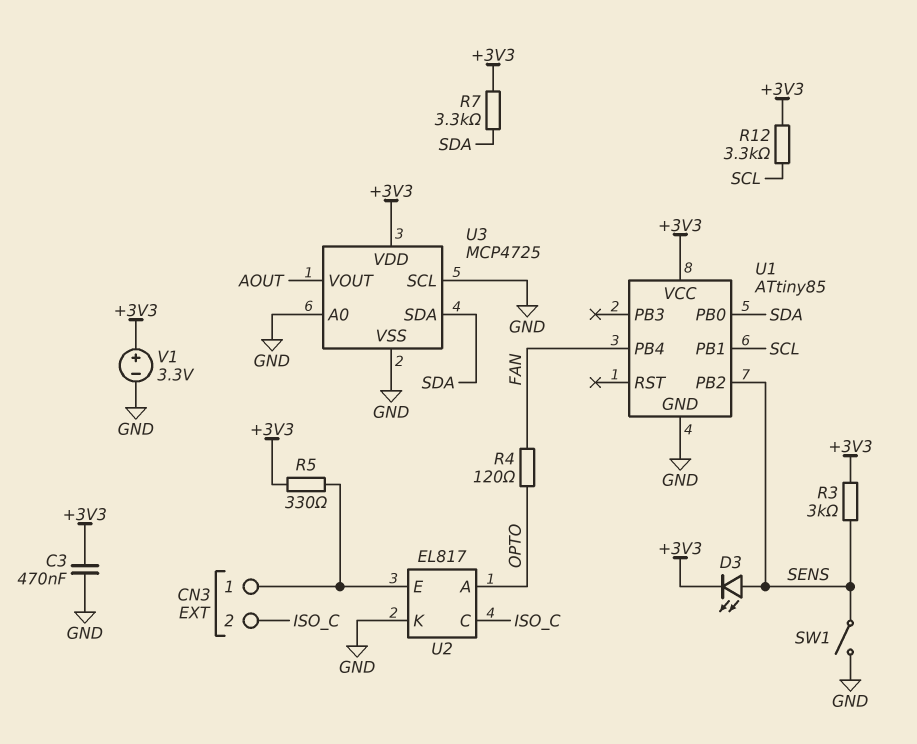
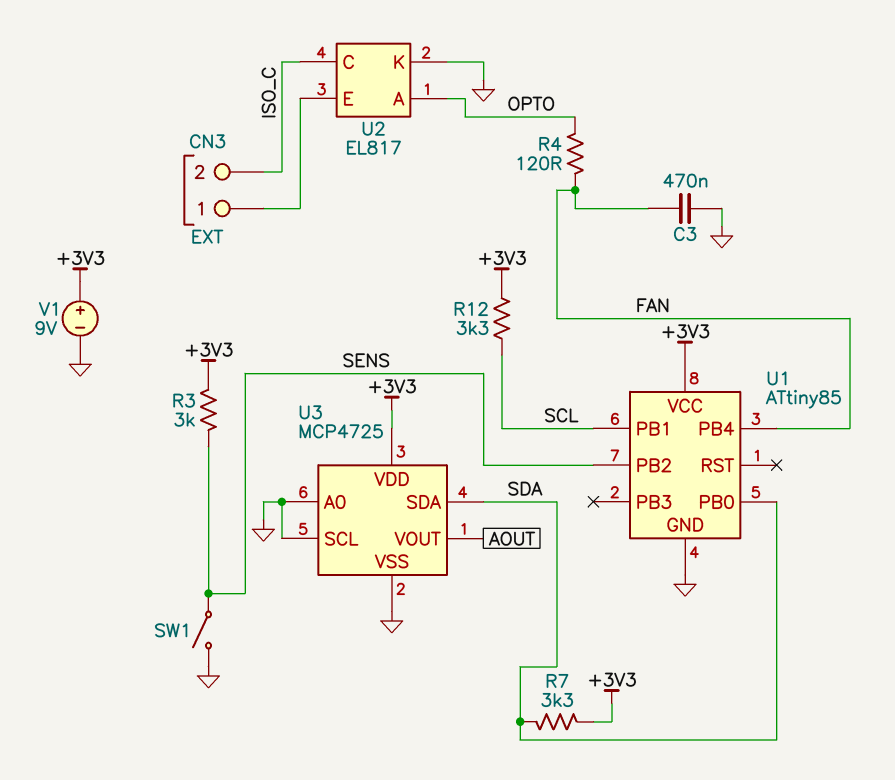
C3: 470nF (+3V3, GND) -> 470nF (FAN, GND)
D3: LED (A SENS, K +3V3) -> none
R5: 330 (+3V3, CN3/1) -> none
V1: 3.3V (plus +3V3, minus GND) -> 9V (plus +3V3, minus GND)

